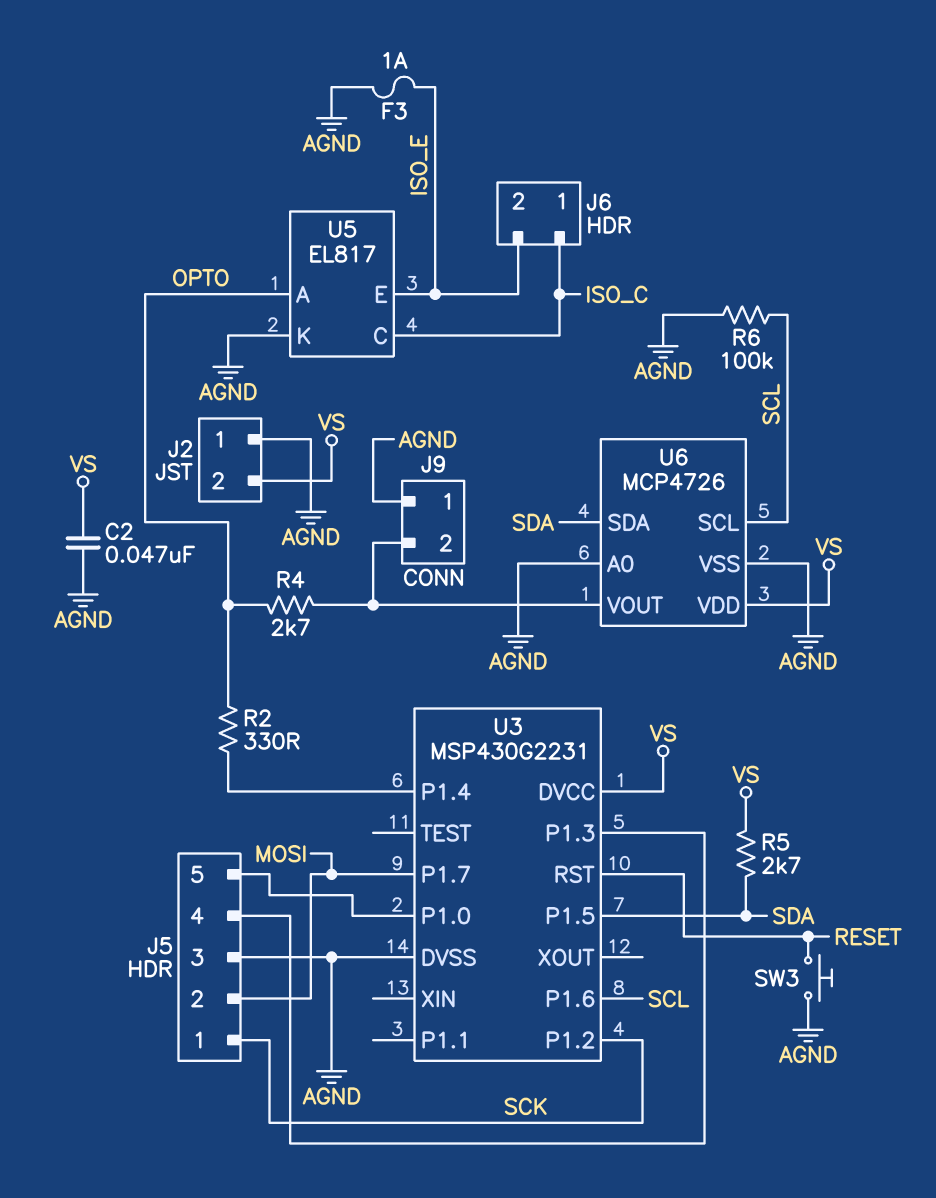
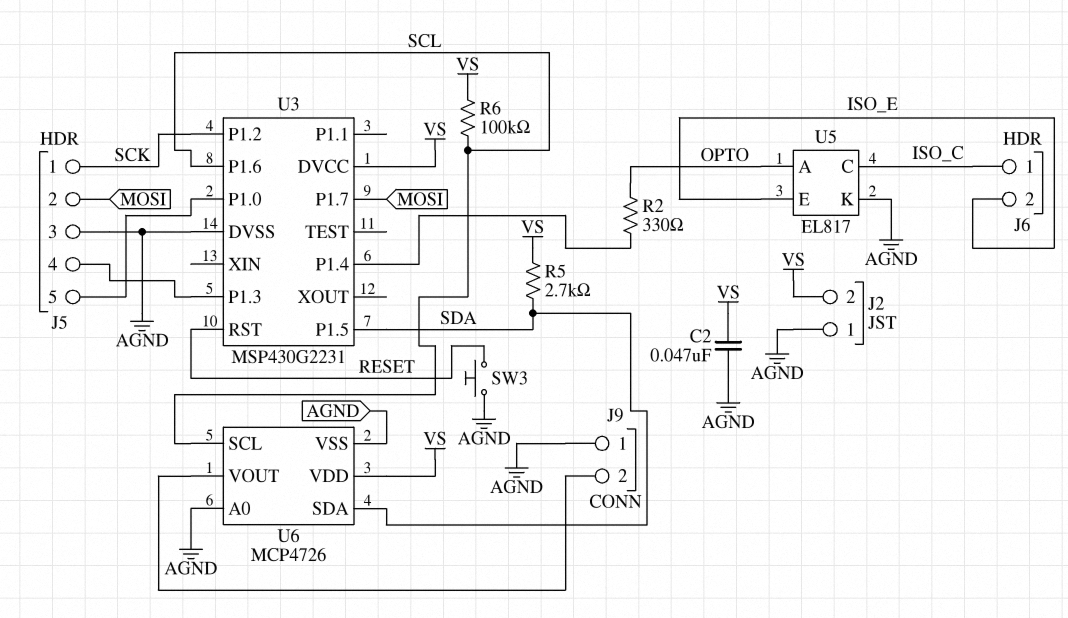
F3: 1A (AGND, ISO_E) -> none
R4: 2.7k (J9/2, OPTO) -> none
R6: 100k (AGND, SCL) -> 100k (SCL, VS)

